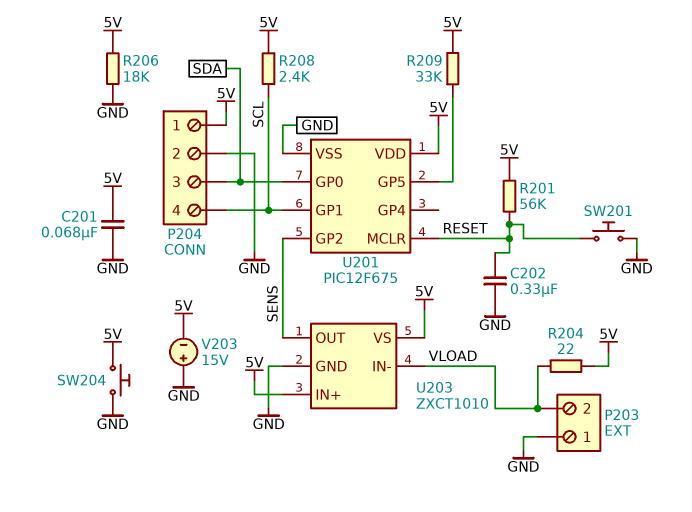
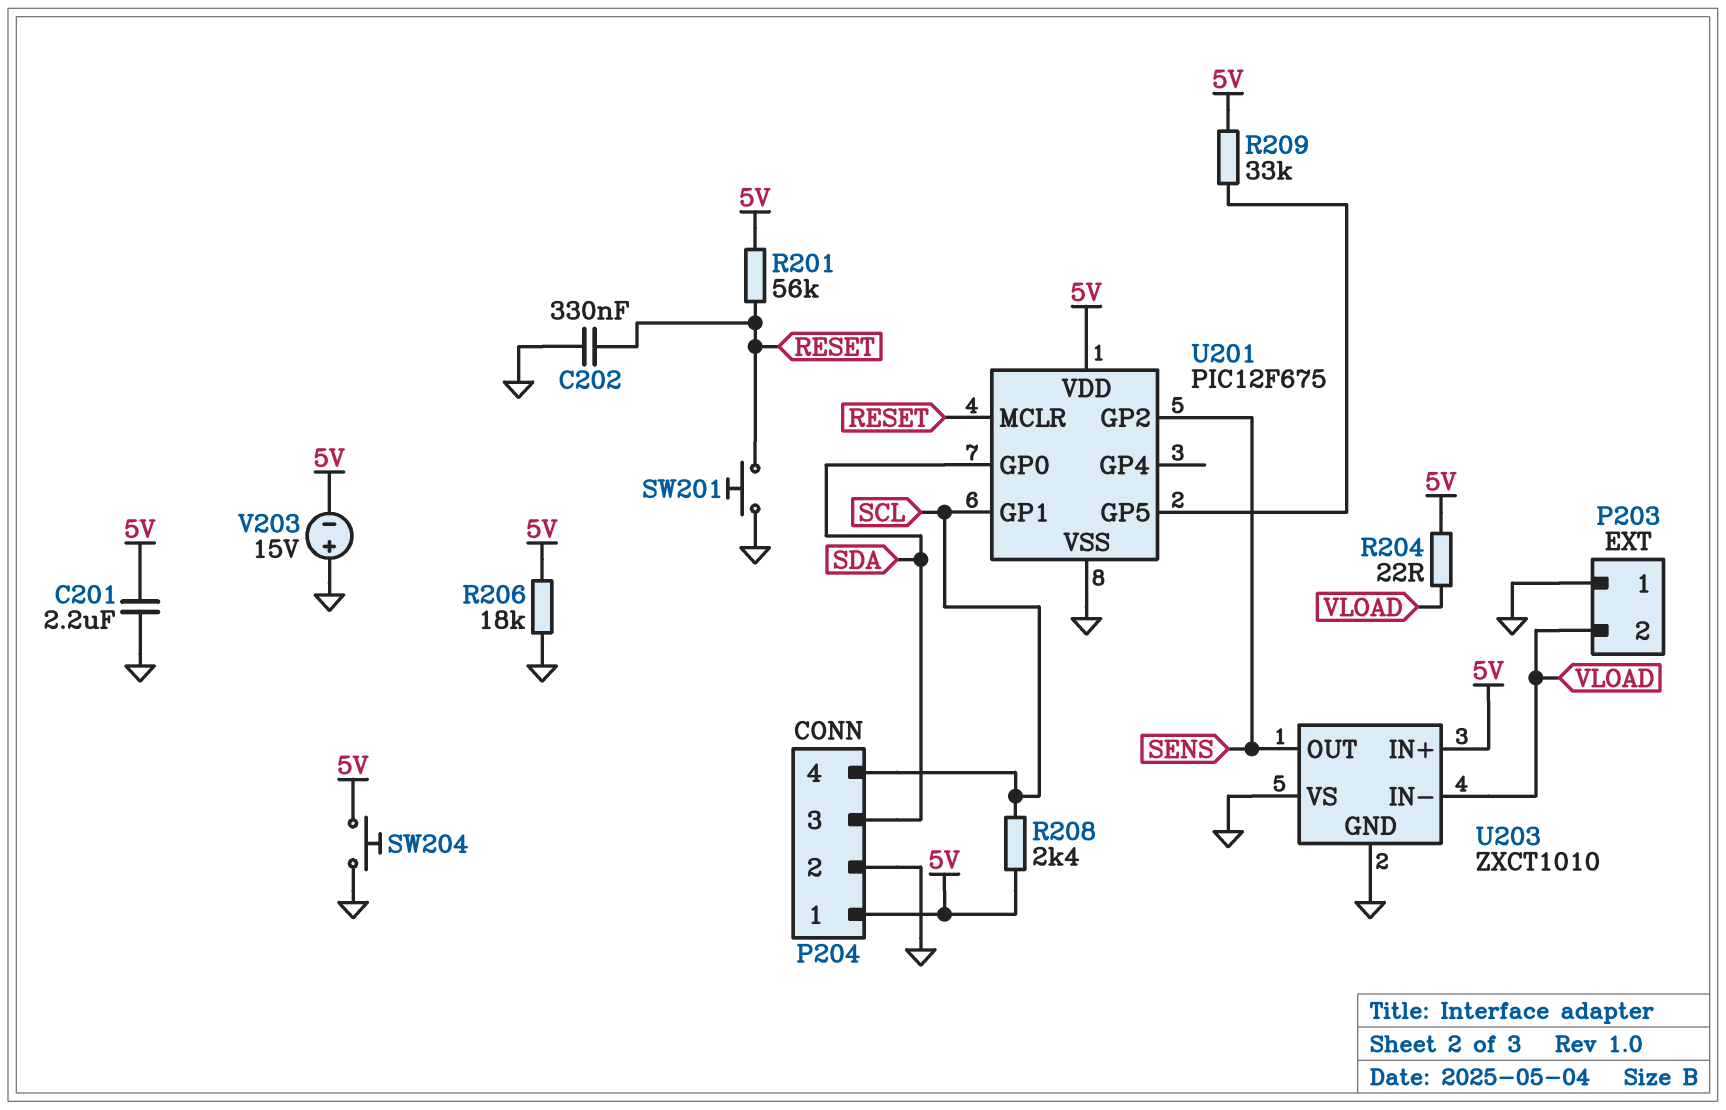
C201: 68nF (5V, GND) -> 2.2uF (5V, GND)
U203 pin VS: 5V -> GND

